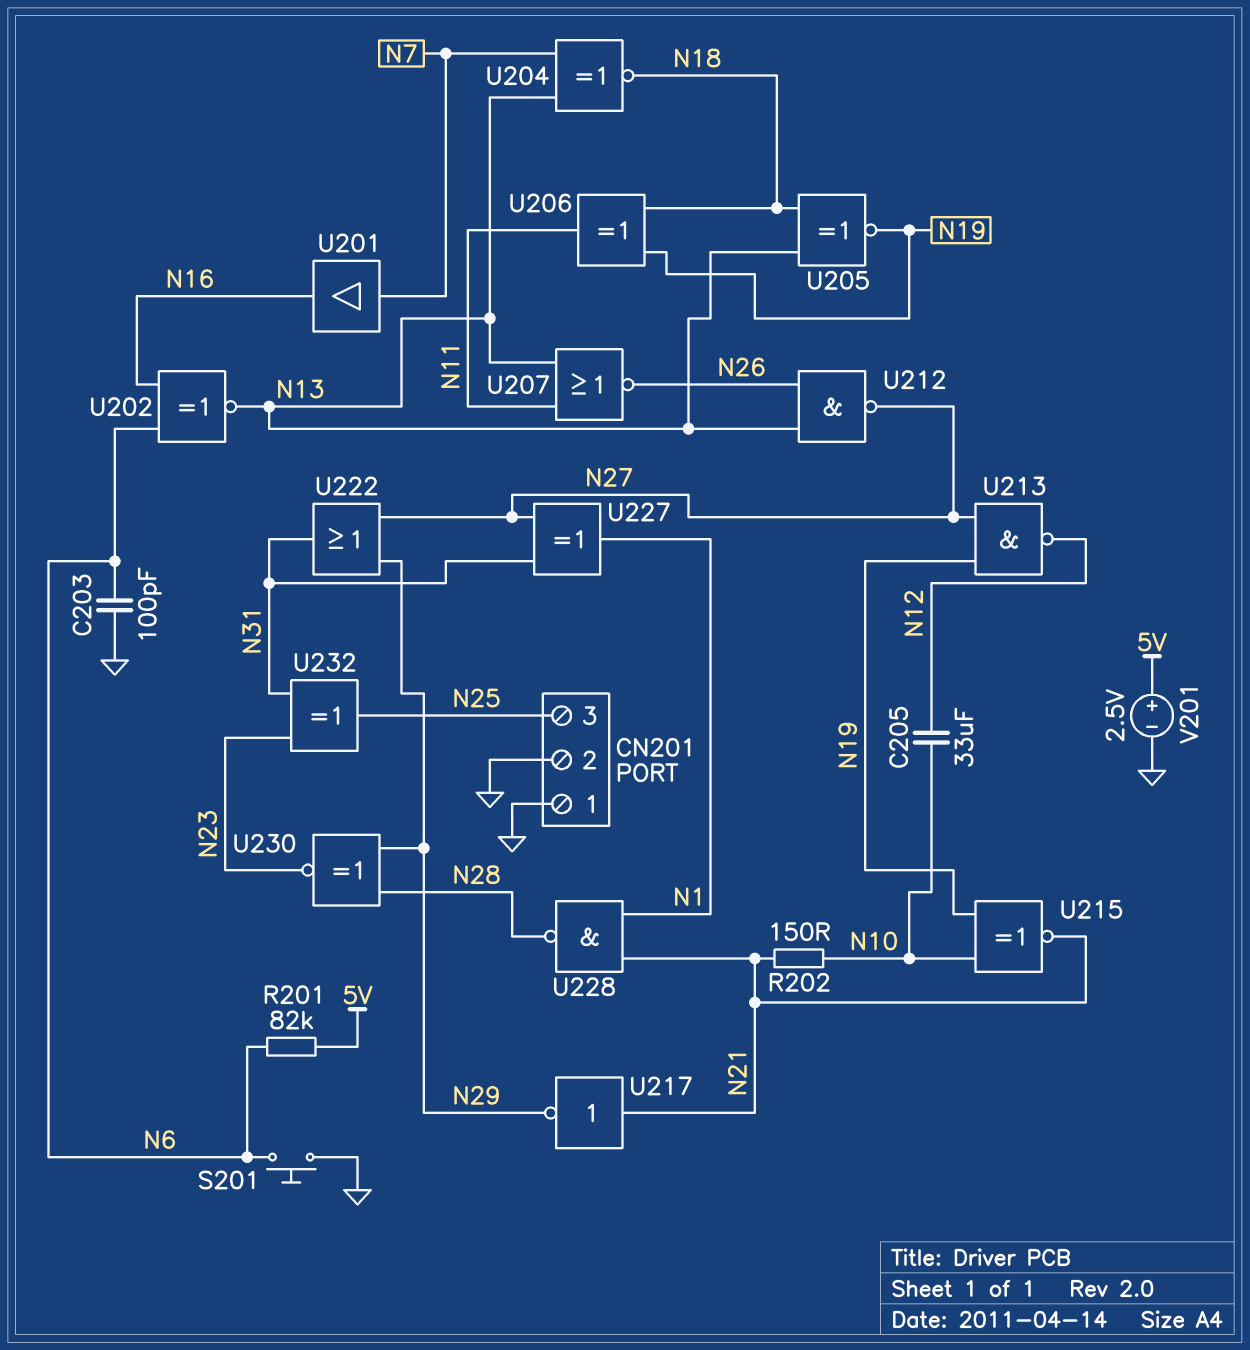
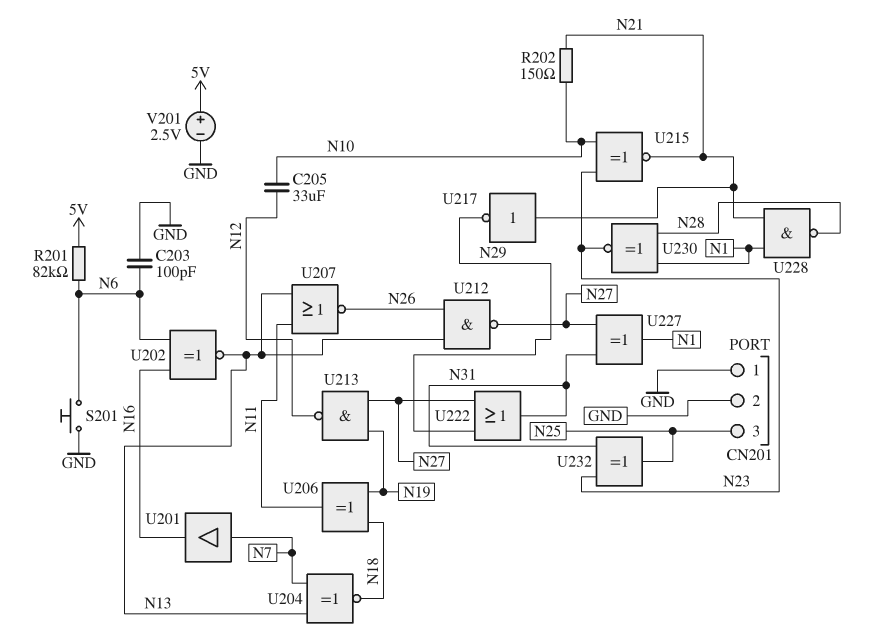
U205: XNOR (in N13, in N18, out N19) -> none
U215: XNOR (in N10, in N19, out N21) -> XNOR (in N10, in N23, out N21)
U230: XNOR (in N28, in N29, out N23) -> XNOR (in N1, in N28, out N23)

